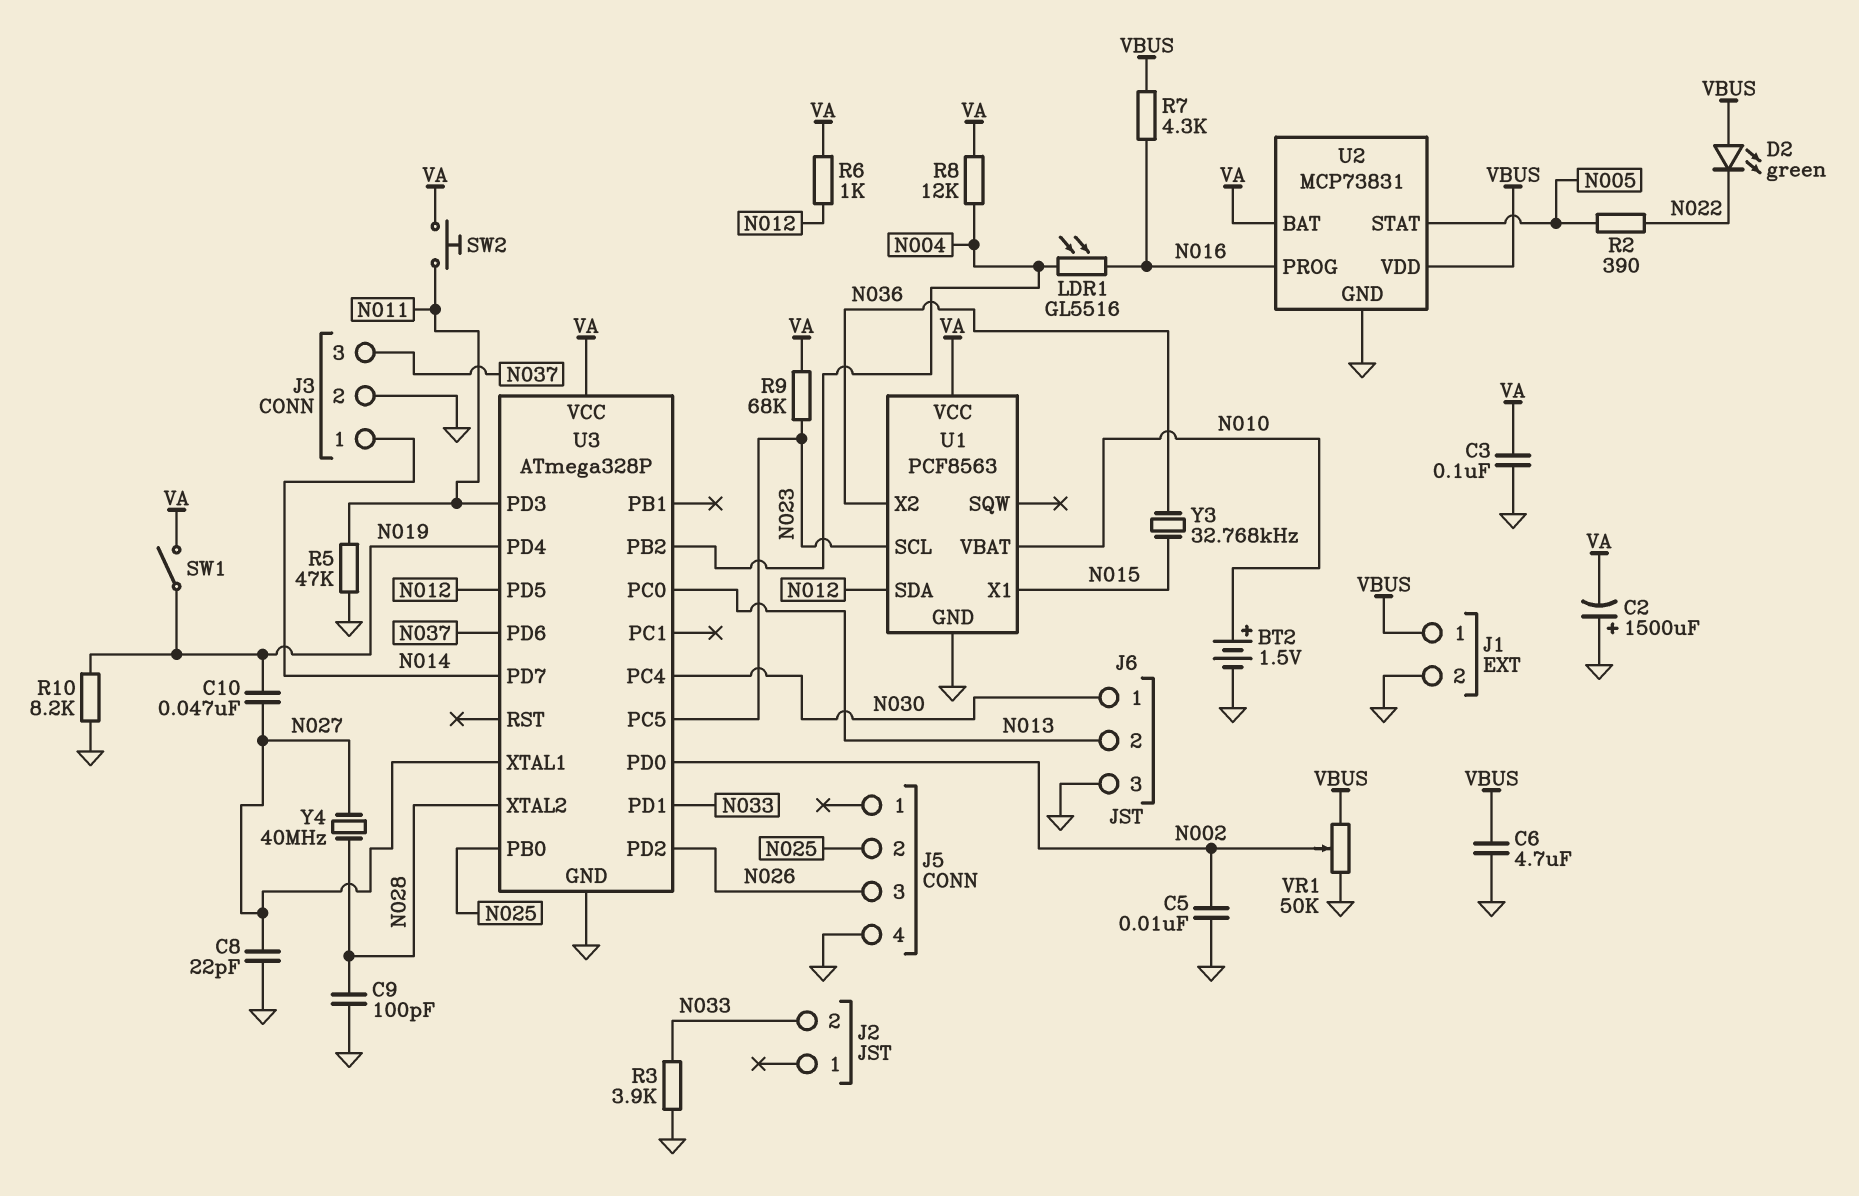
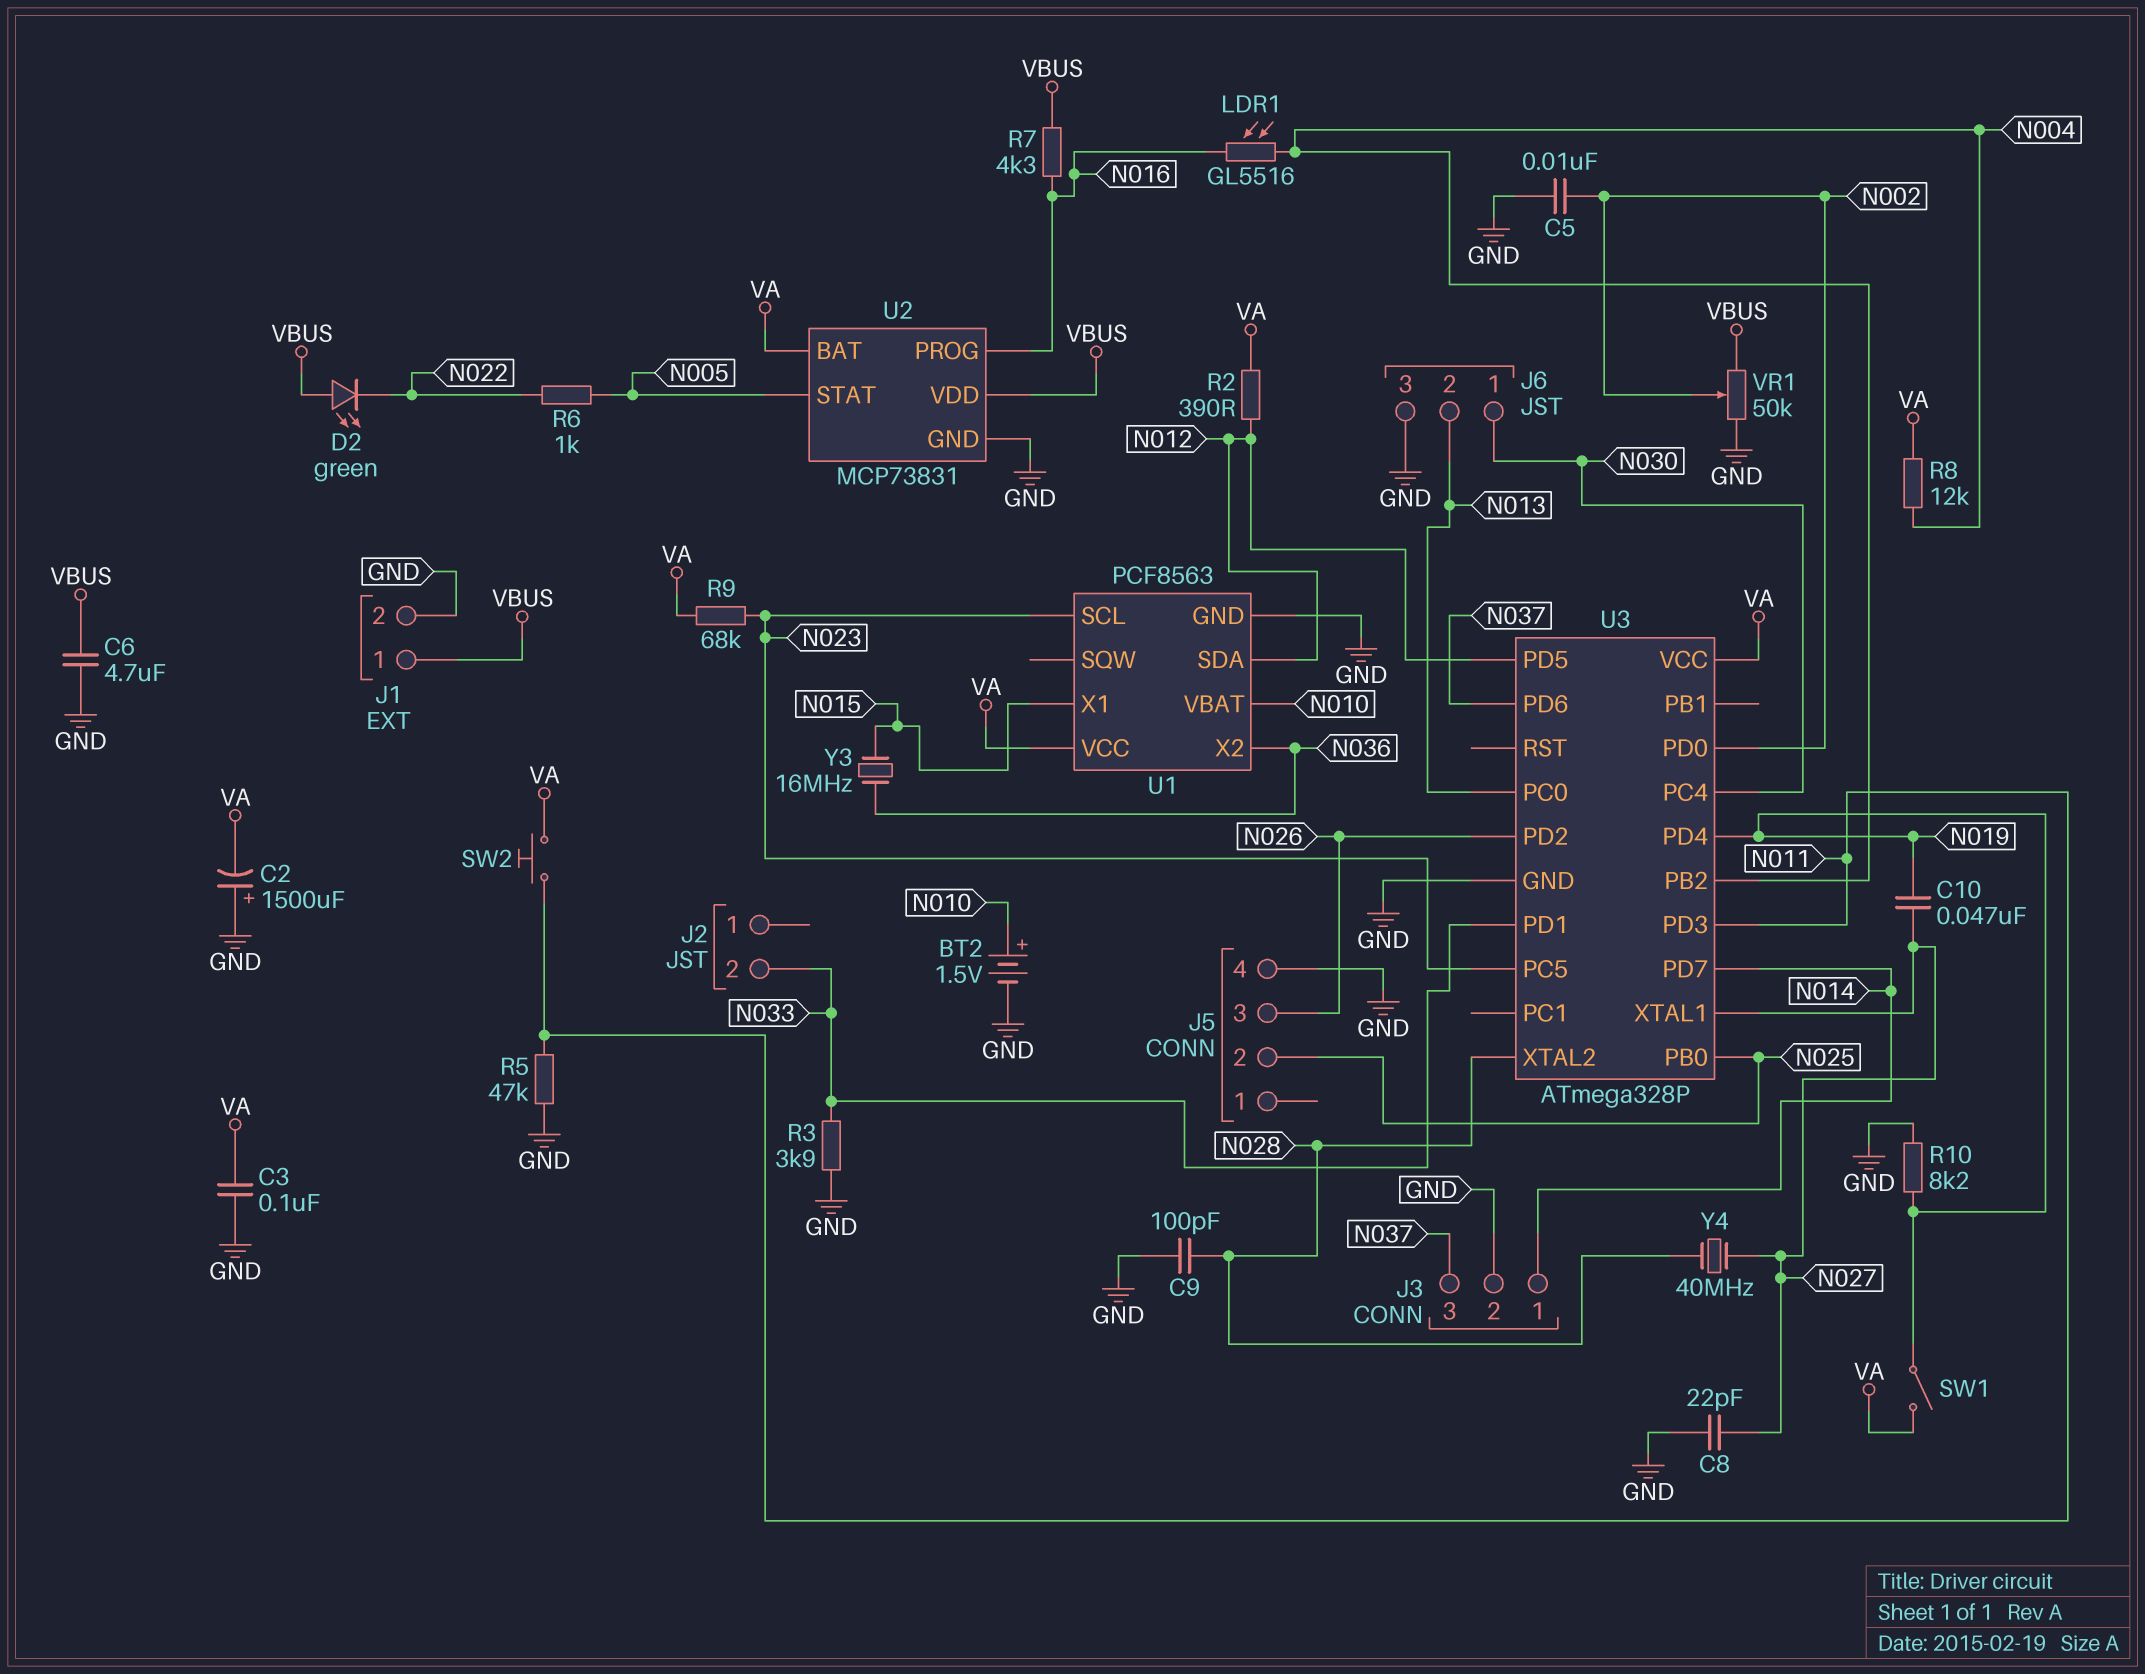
R2: 390 (N005, N022) -> 390 (N012, VA)
R6: 1k (N012, VA) -> 1k (N005, N022)
Y3: 32.768kHz (N015, N036) -> 16MHz (N015, N036)

